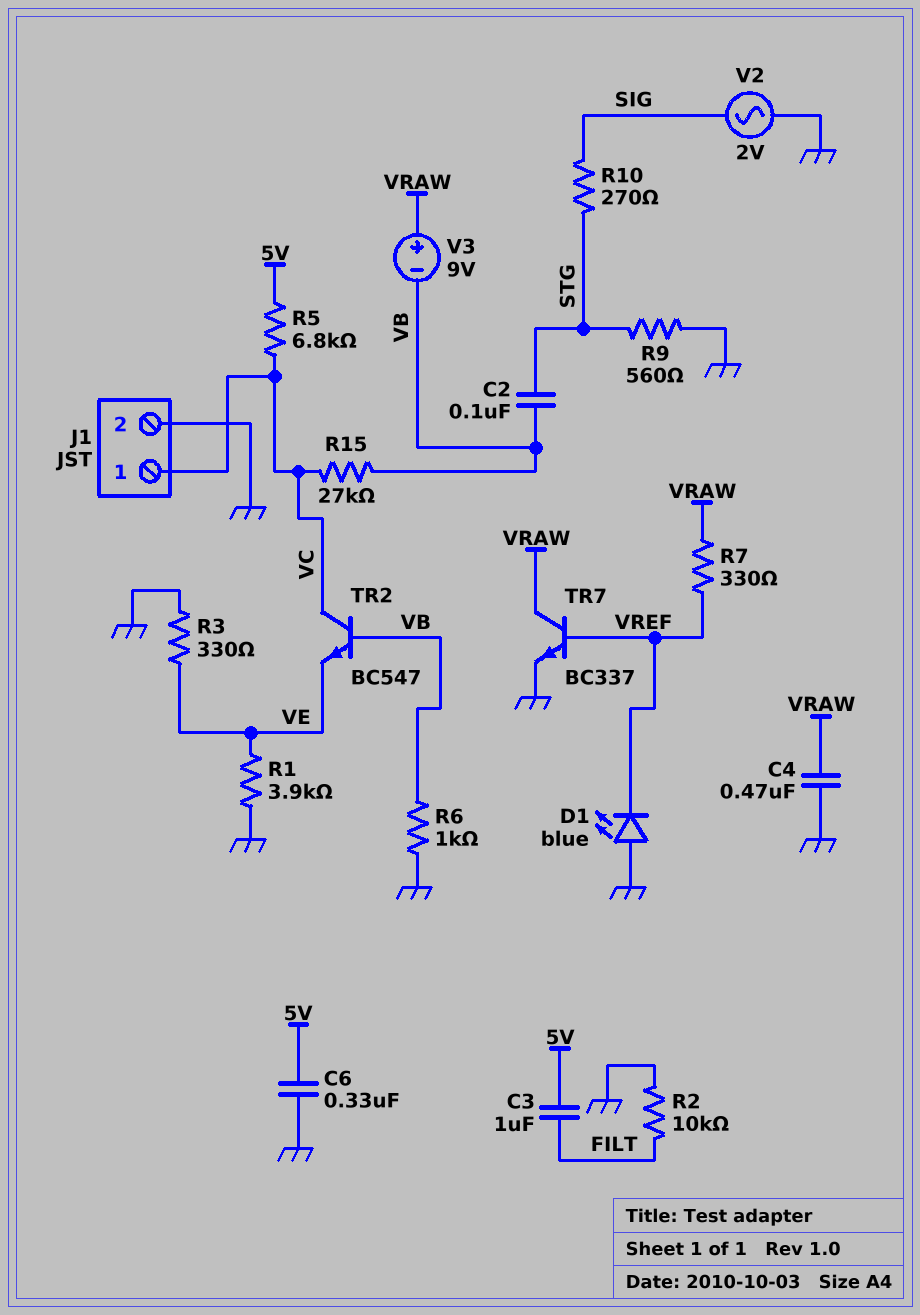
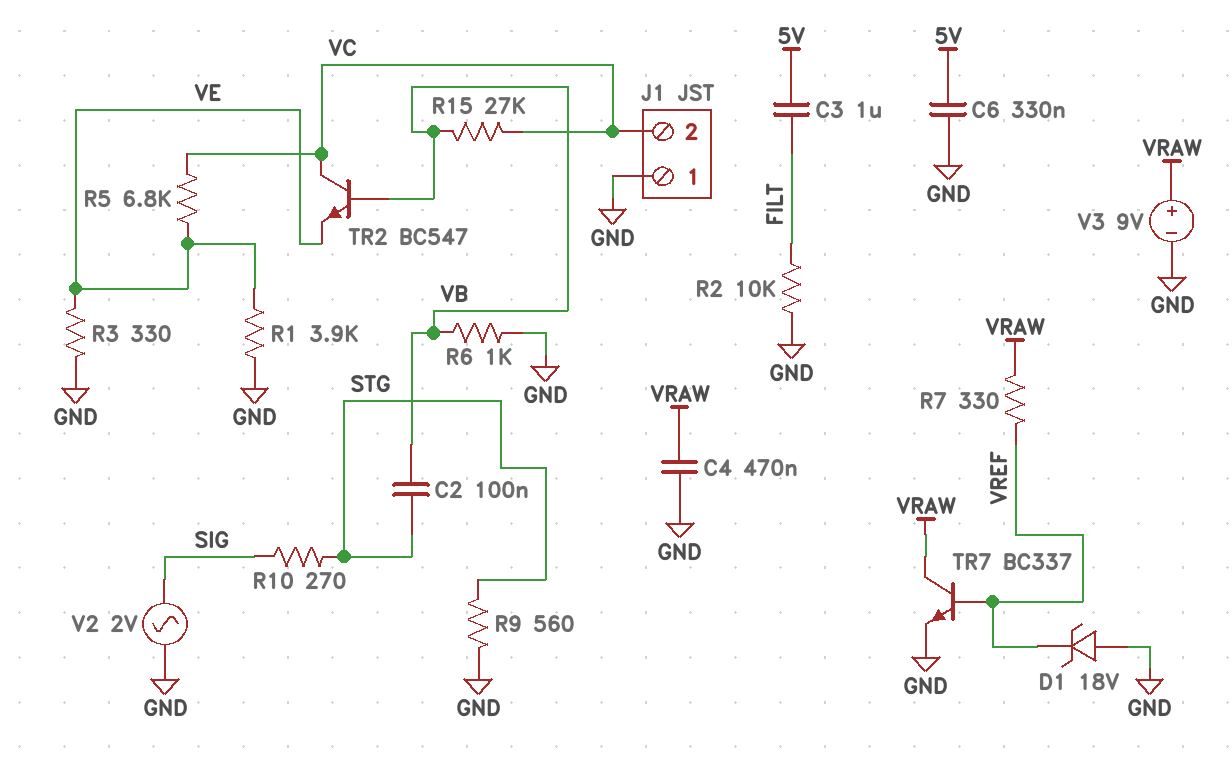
D1: LED blue (A GND, K VREF) -> zener 18V (A GND, K VREF)
J1 pin 1: VC -> GND
J1 pin 2: GND -> VC
R5: 6.8k (5V, VC) -> 6.8k (VC, VE)
V3: 9V (plus VRAW, minus VB) -> 9V (plus VRAW, minus GND)

